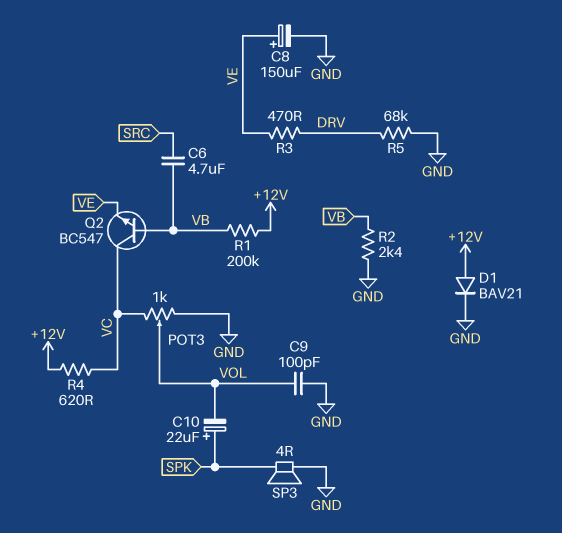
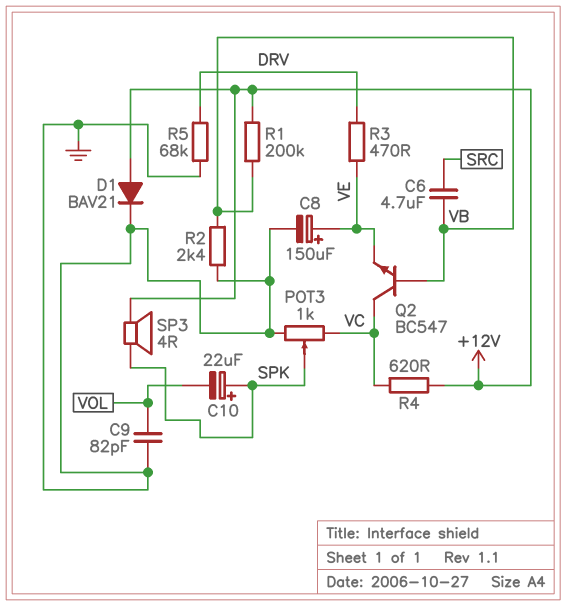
C9: 100pF (GND, VOL) -> 82pF (GND, VOL)
POT3: 1k (GND, VC, wiper VOL) -> 1k (GND, VC, wiper SPK)
SP3: speaker 4R (GND, SPK) -> speaker 4R (+12V, SPK)

